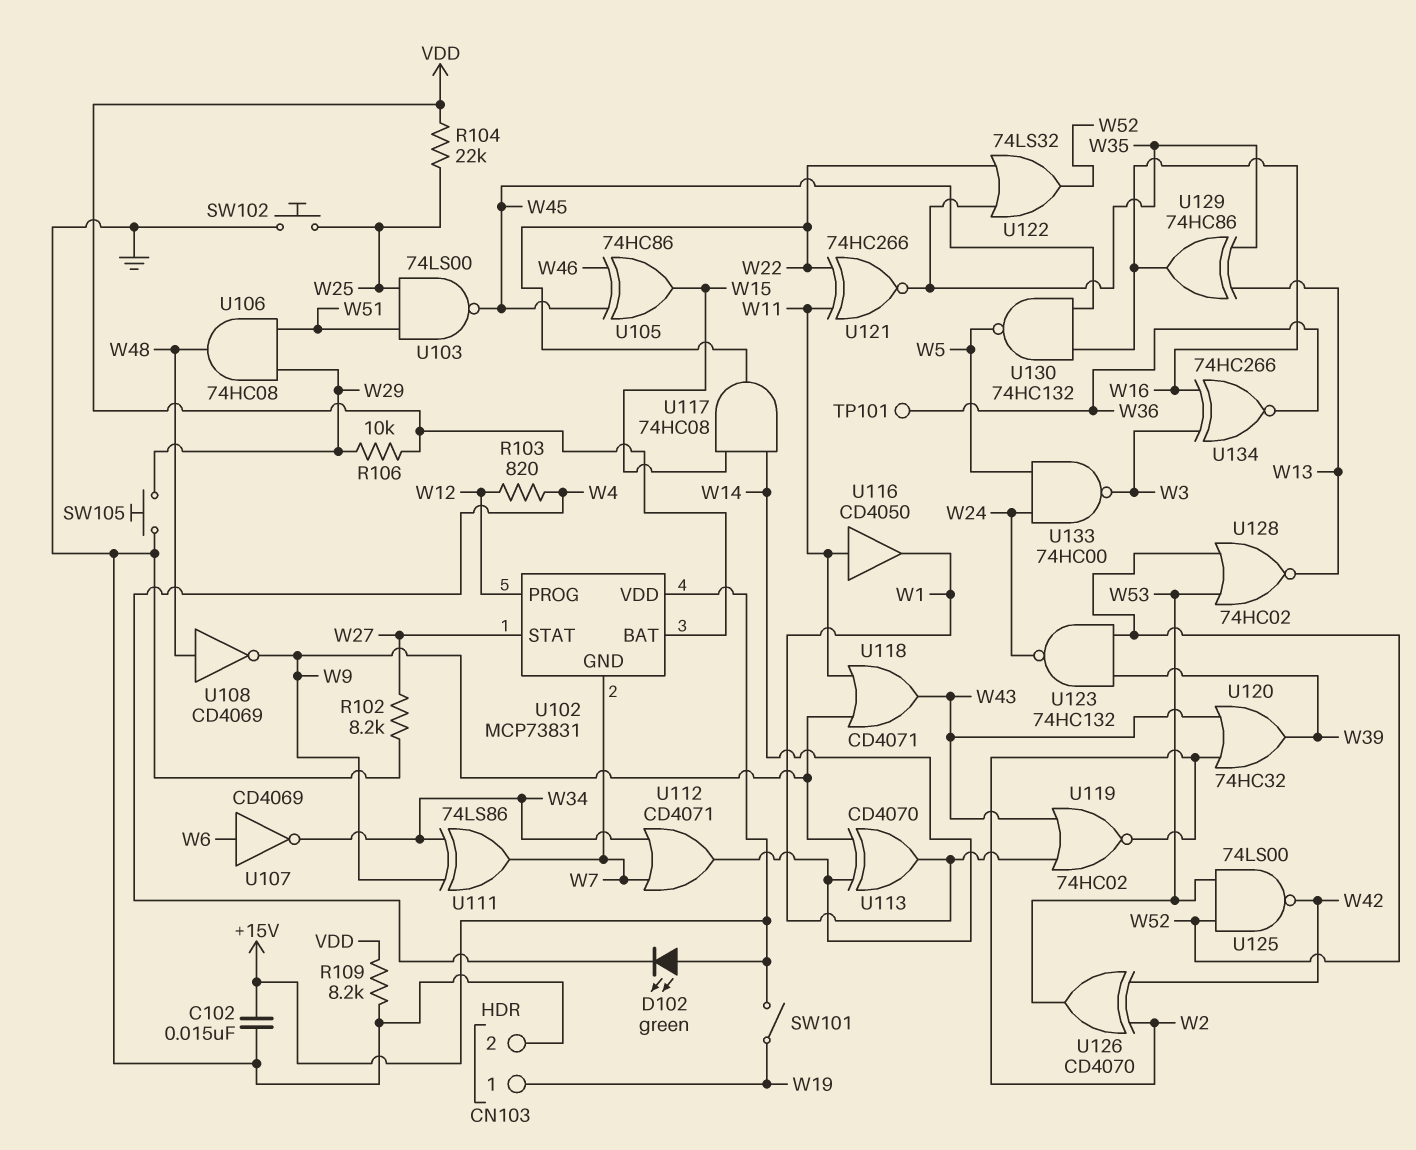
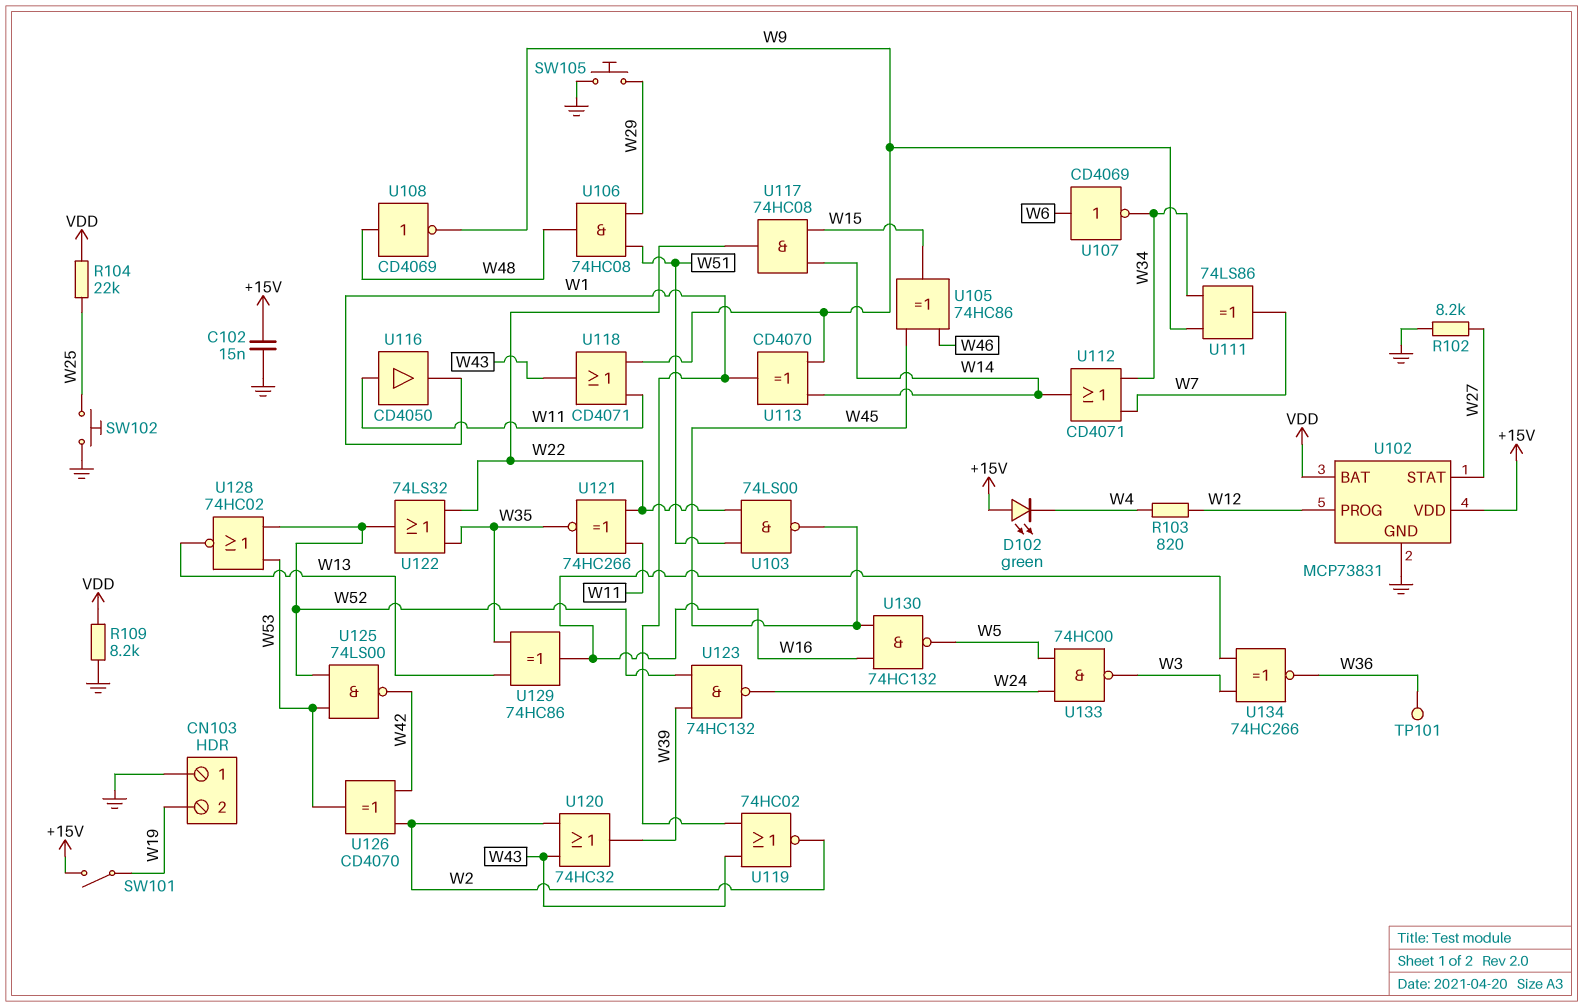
CN103 pin 1: W19 -> GND
CN103 pin 2: GND -> W19
R106: 10k (VDD, W29) -> none
U102 pin GND: W7 -> GND
U103: NAND 74LS00 (in W25, in W51, out W45) -> NAND 74LS00 (in W22, in W51, out W45)

